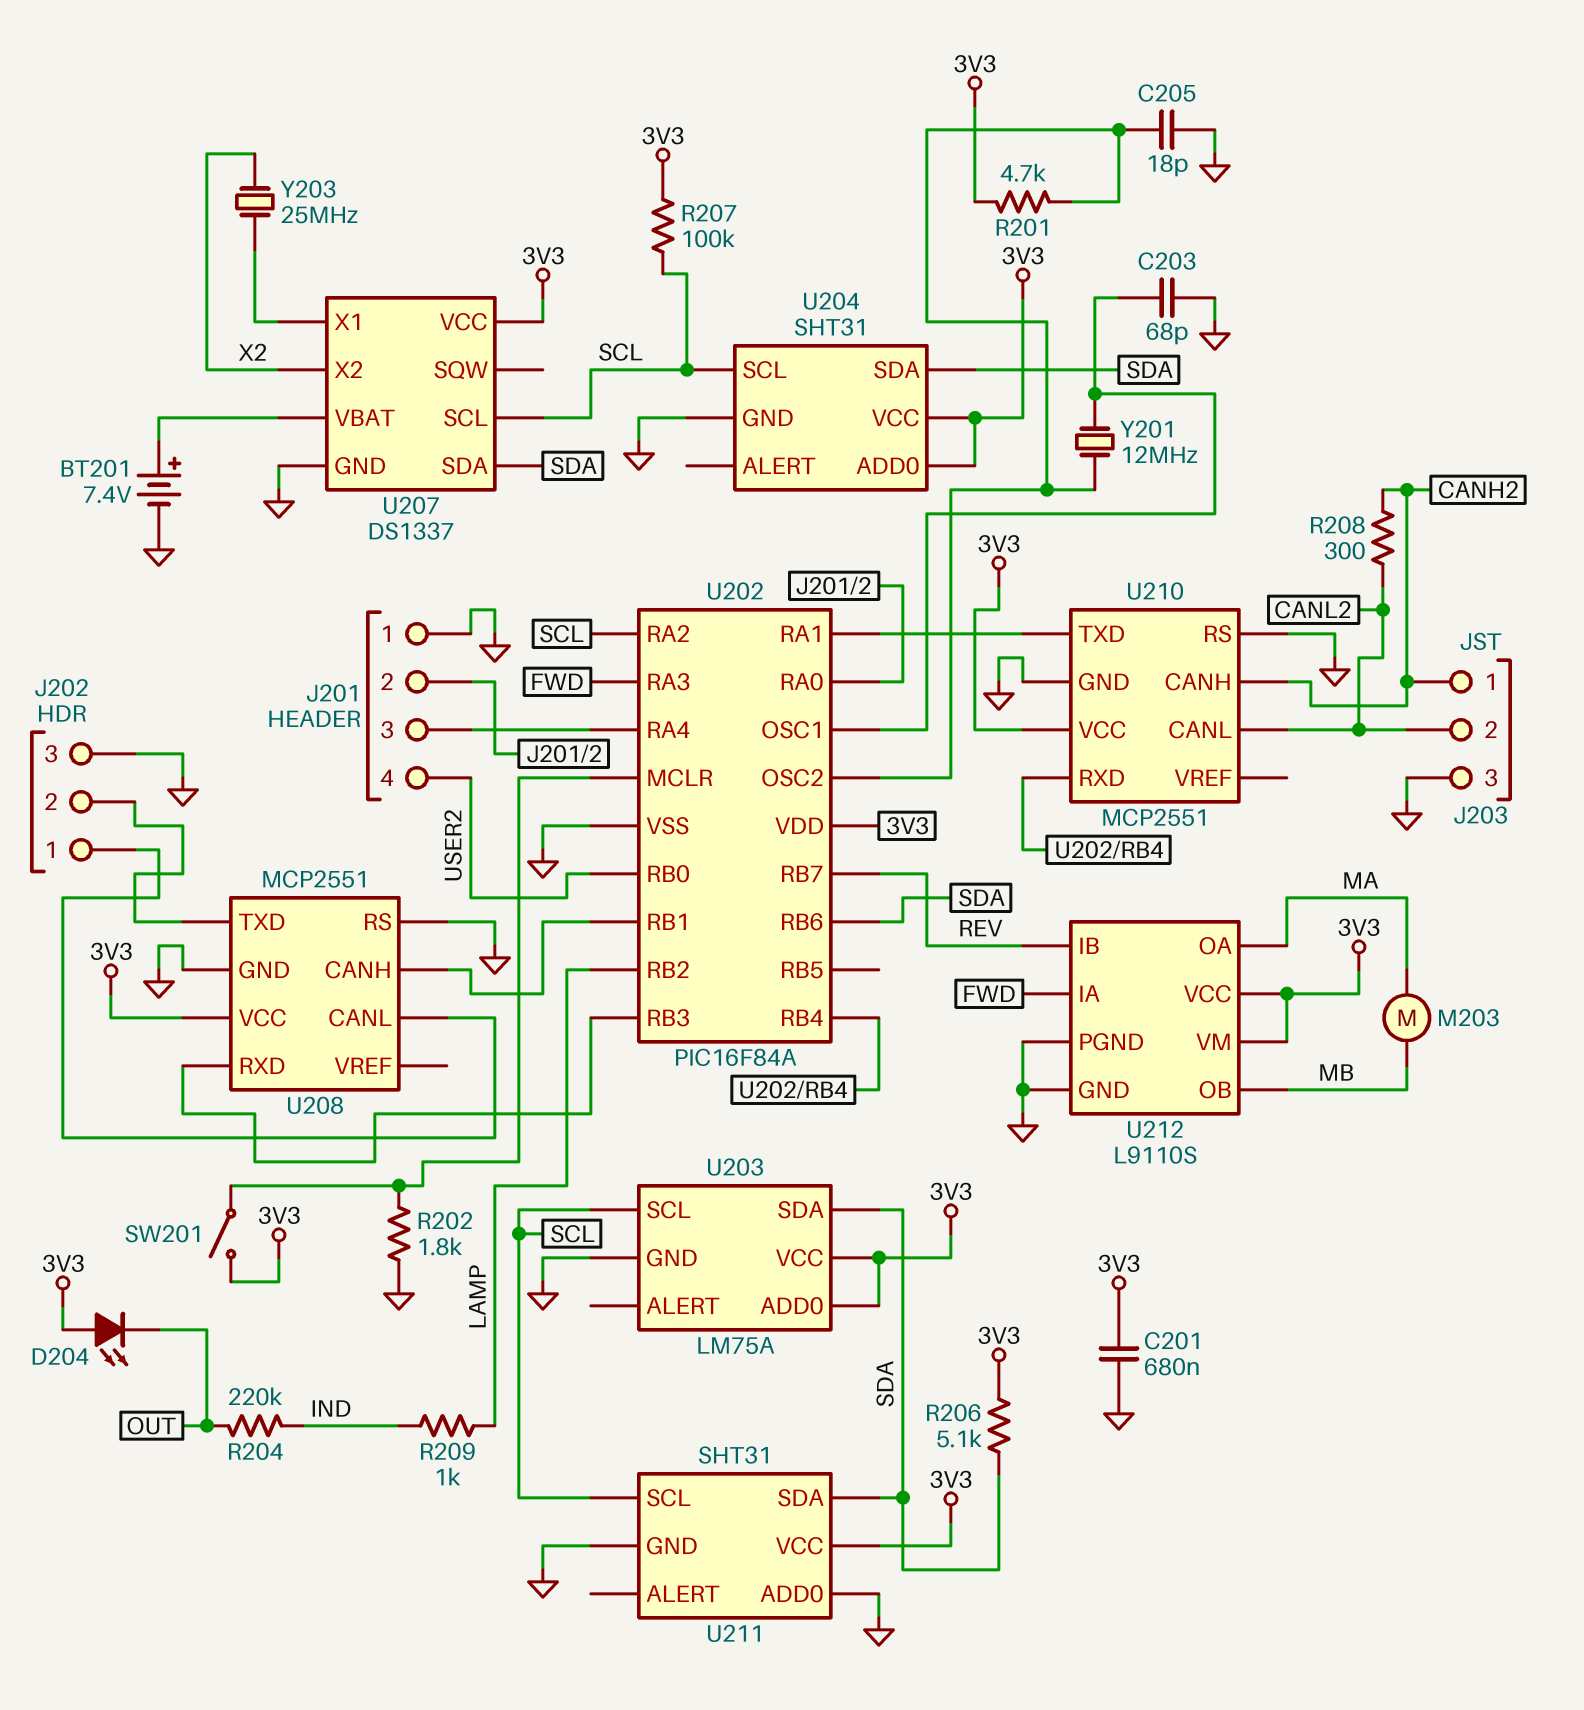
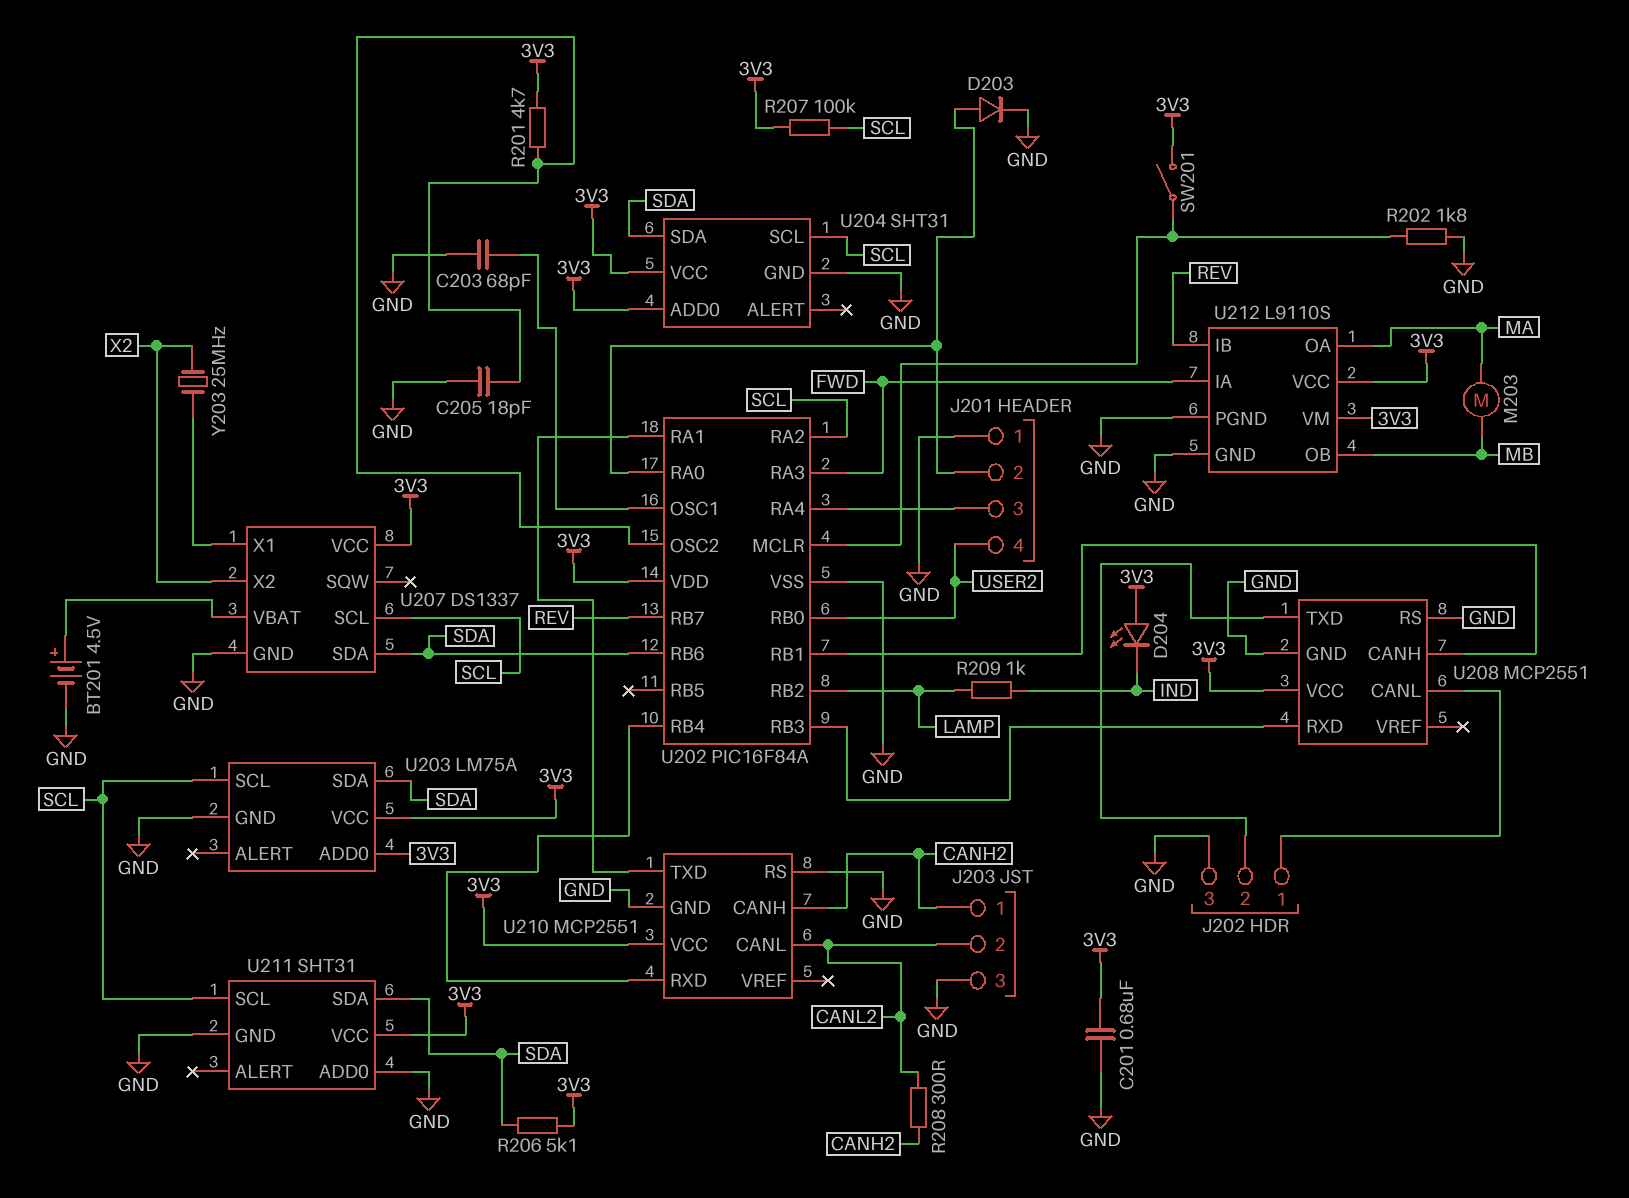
BT201: 7.4V (plus U207/VBAT, minus GND) -> 4.5V (plus U207/VBAT, minus GND)
D203: none -> diode (A J201/2, K GND)
D204: LED (A 3V3, K OUT) -> LED (A 3V3, K IND)
R204: 220k (IND, OUT) -> none
Y201: 12MHz (U202/OSC1, U202/OSC2) -> none

